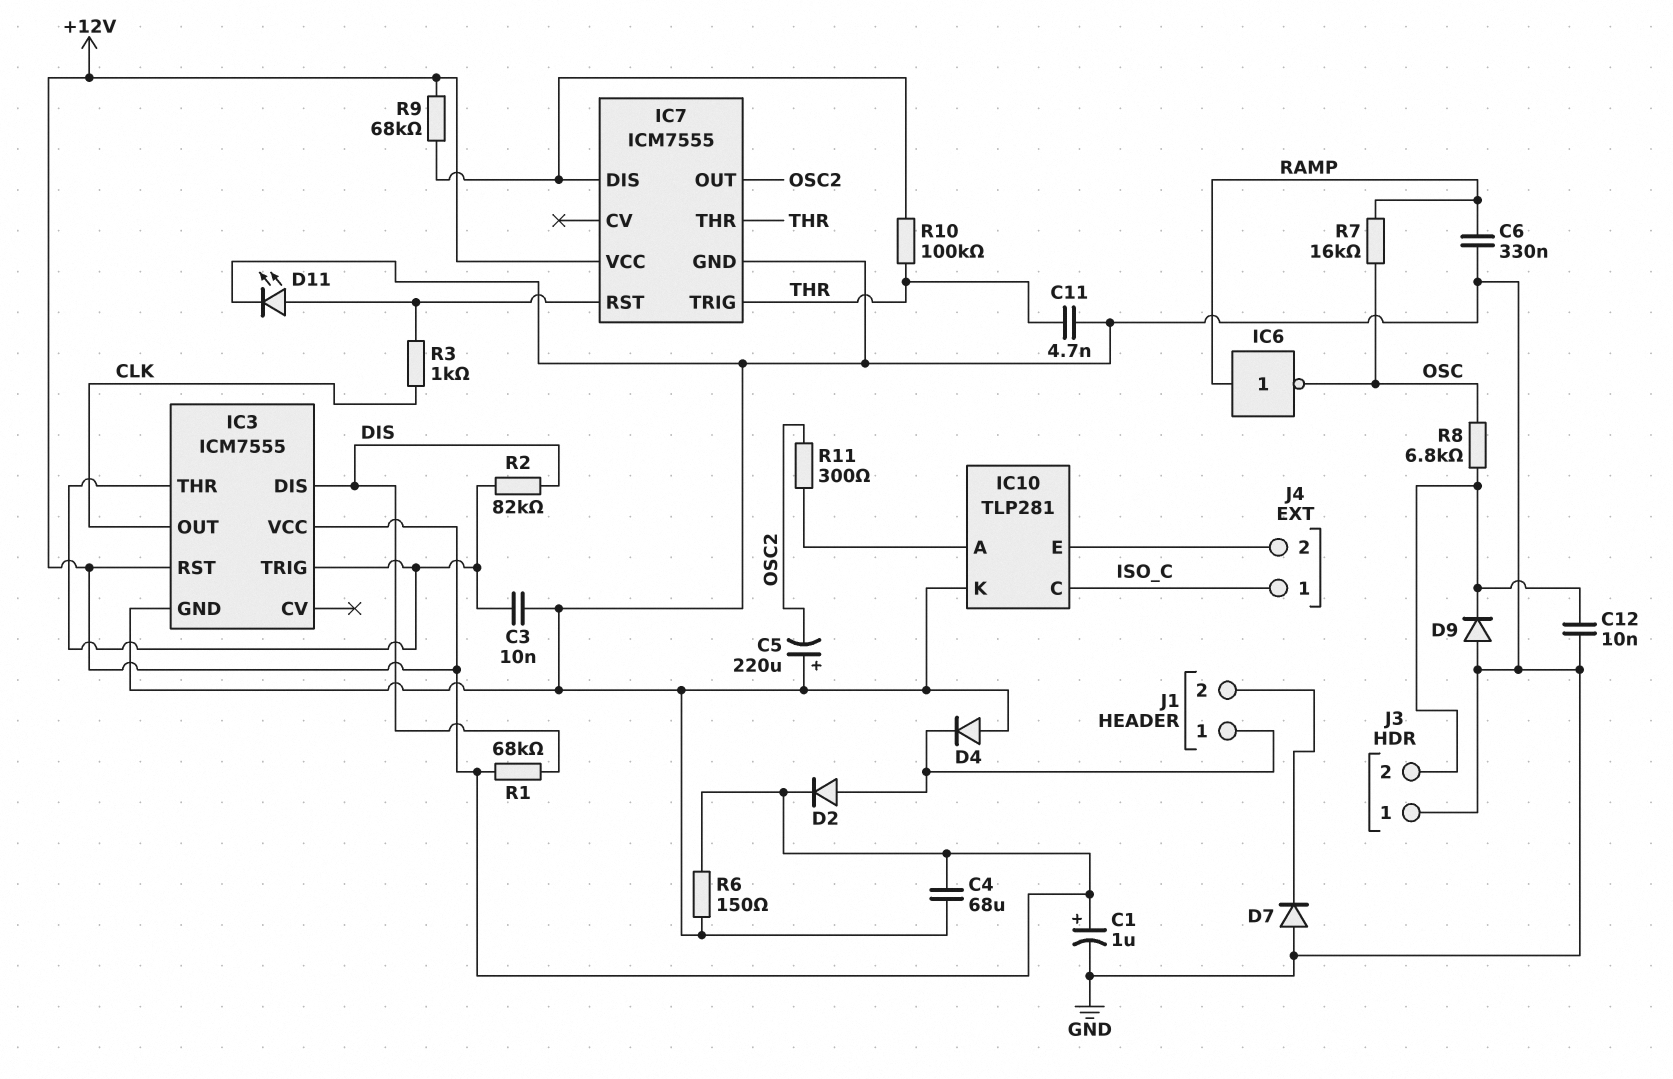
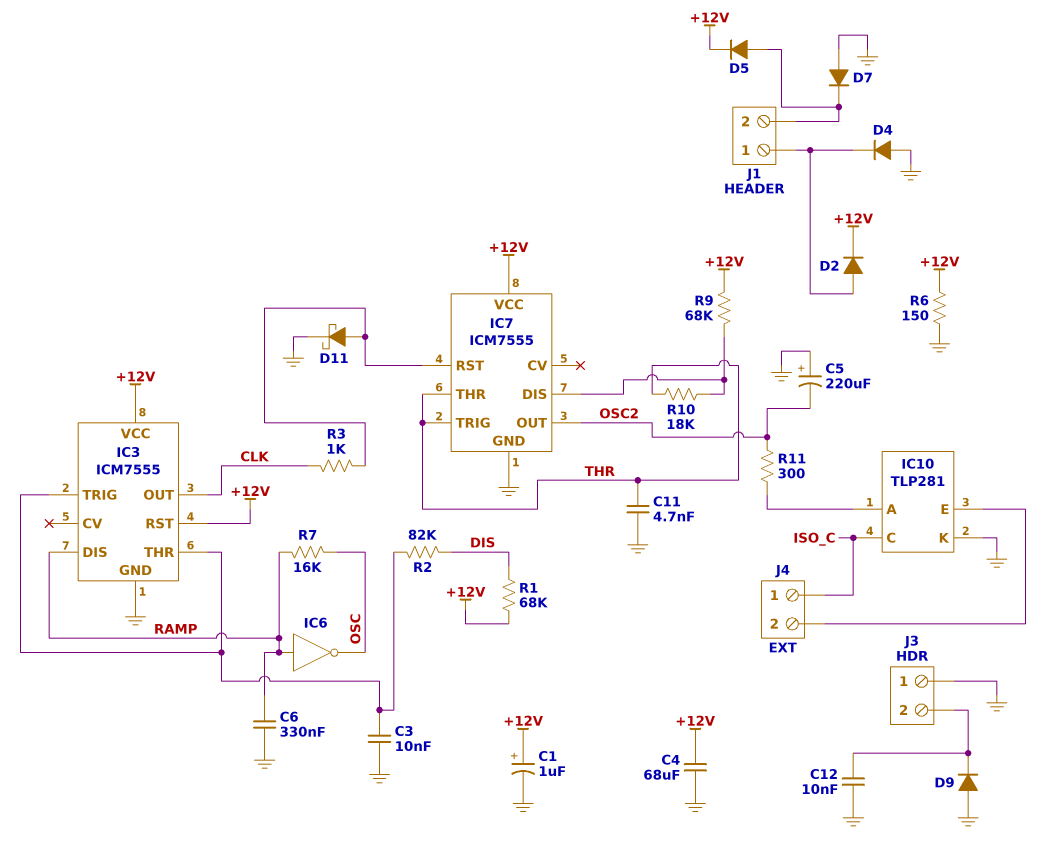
D5: none -> diode (A J1/2, K +12V)
D11: LED (A IC7/RST, K GND) -> schottky (A IC7/RST, K GND)
IC3 pin DIS: DIS -> RAMP
R8: 6.8k (J3/2, OSC) -> none
R10: 100k (IC7/DIS, THR) -> 18k (IC7/DIS, THR)

